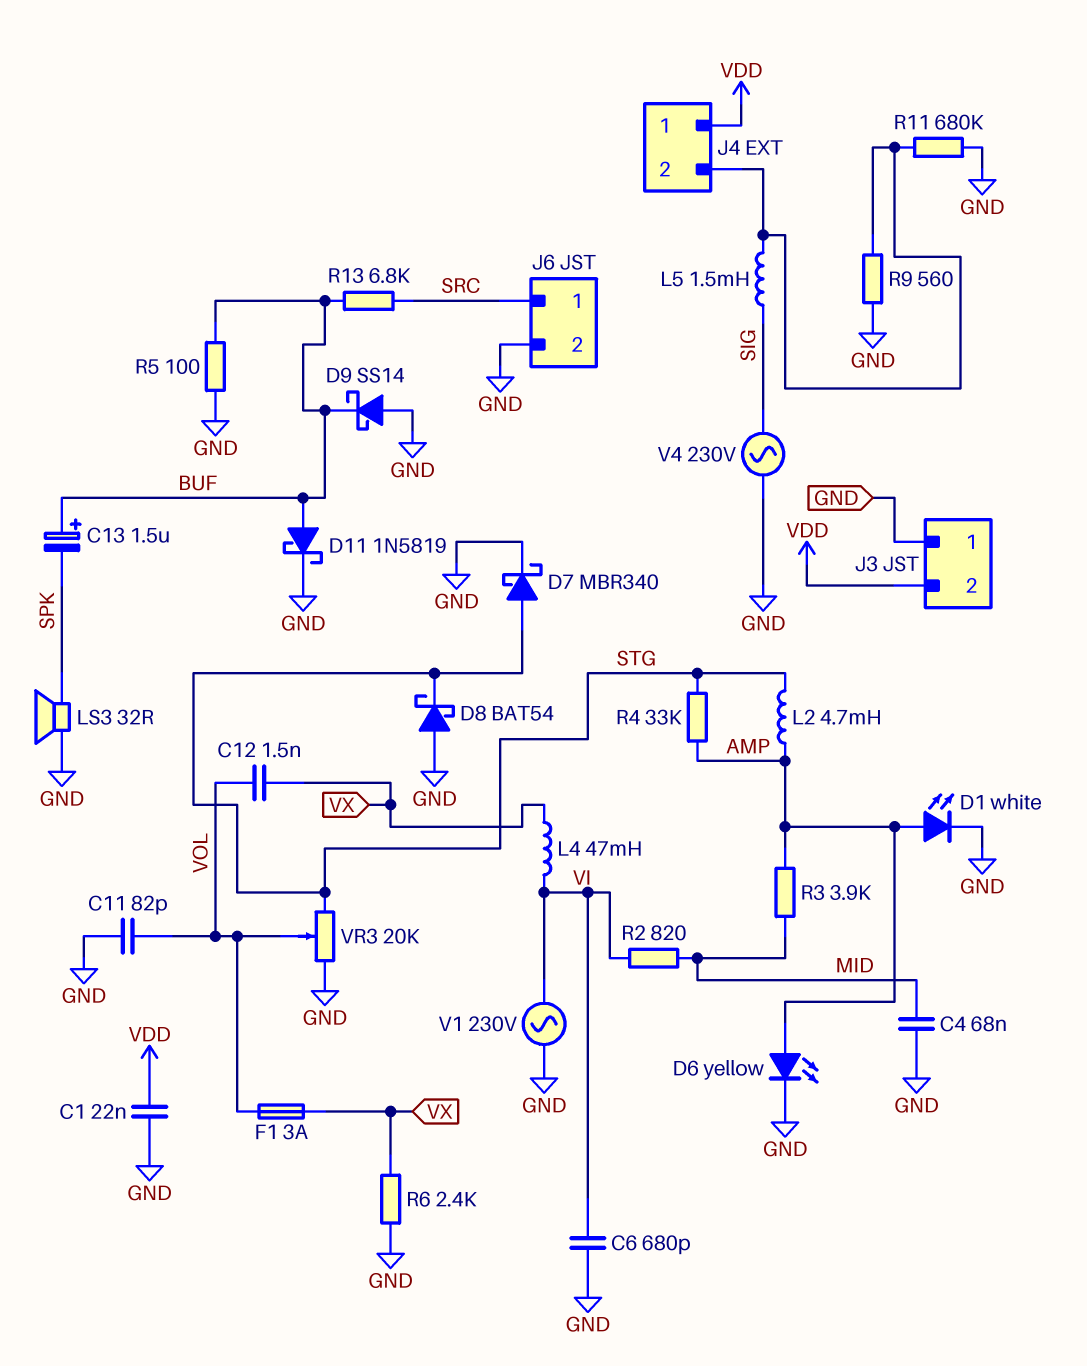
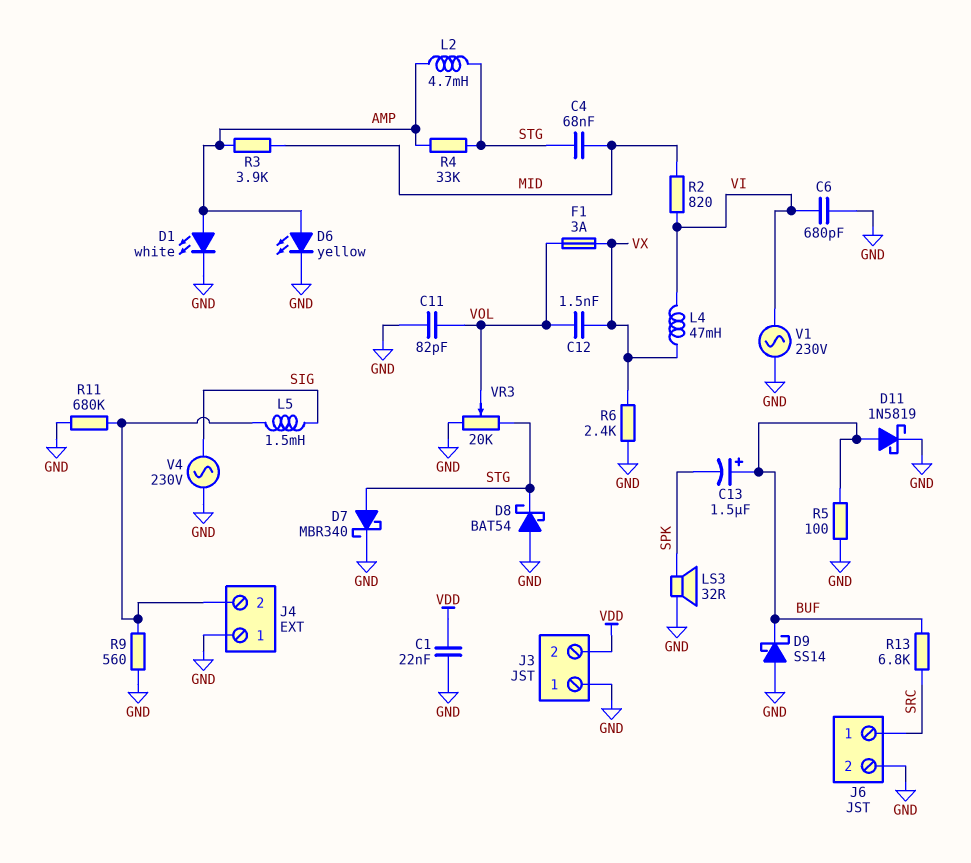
C4: 68nF (GND, MID) -> 68nF (MID, STG)
J4 pin 1: VDD -> GND

